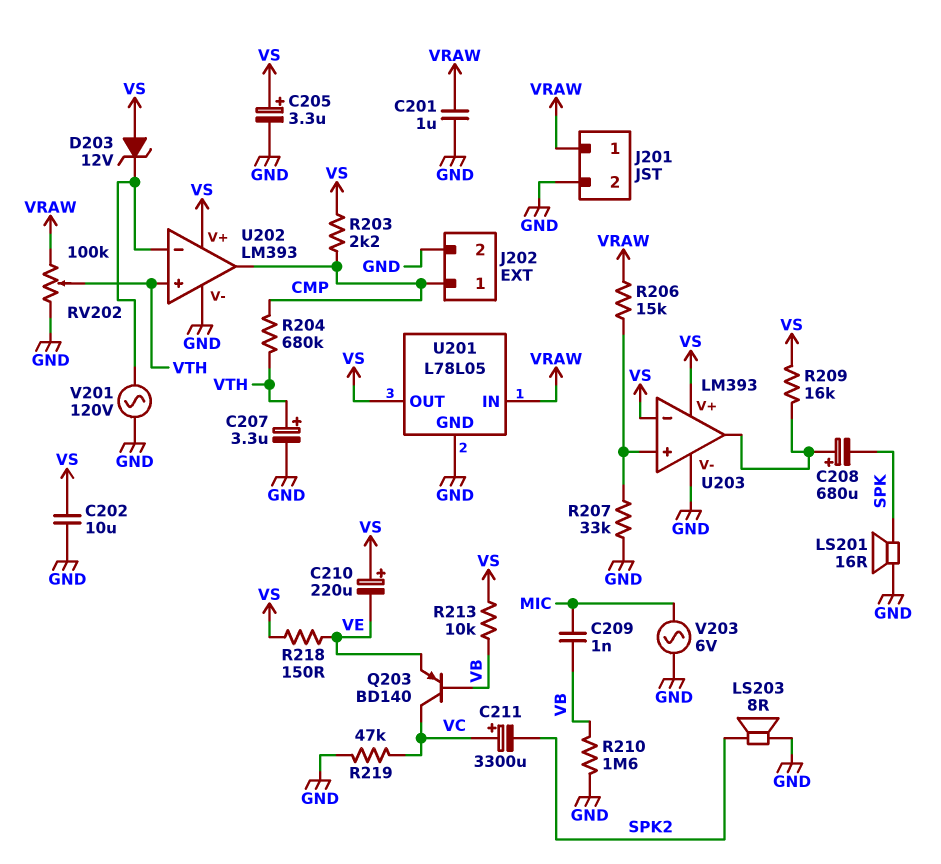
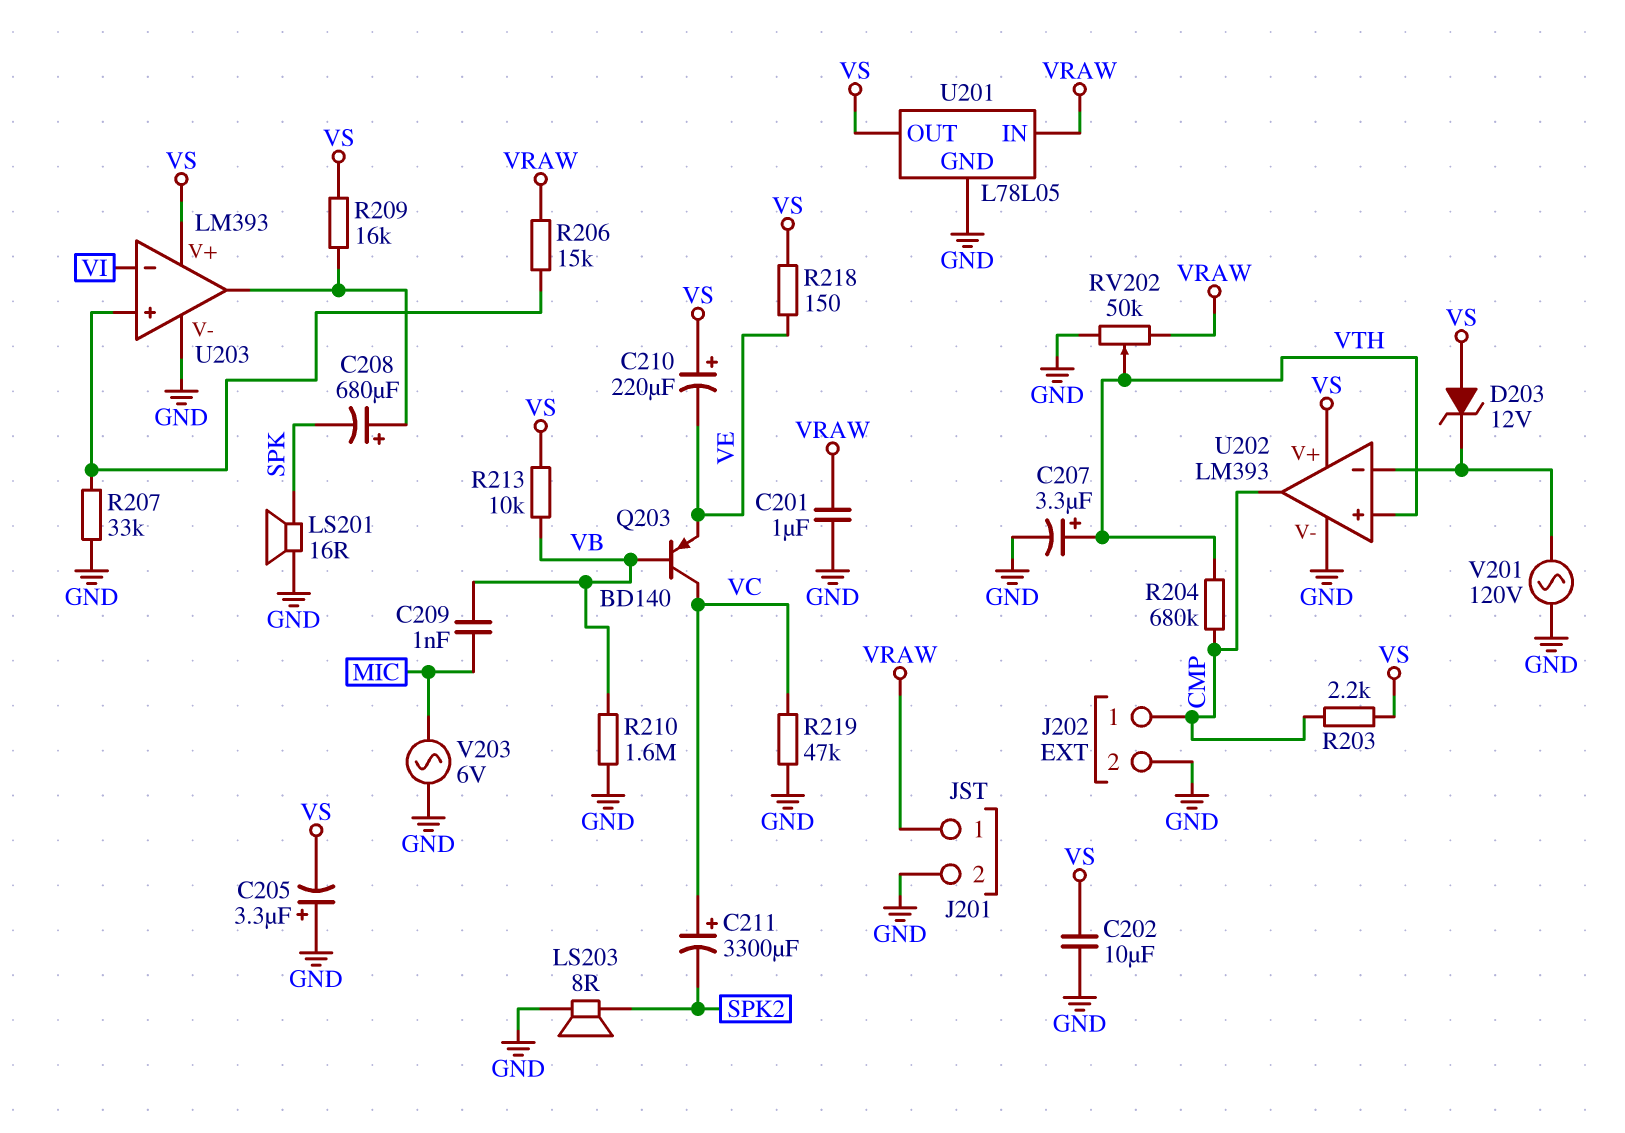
C205: 3.3uF (plus VS, minus GND) -> 3.3uF (plus GND, minus VS)
RV202: 100k (GND, VRAW, wiper VTH) -> 50k (GND, VRAW, wiper VTH)
U203 pin in-: VS -> VI

